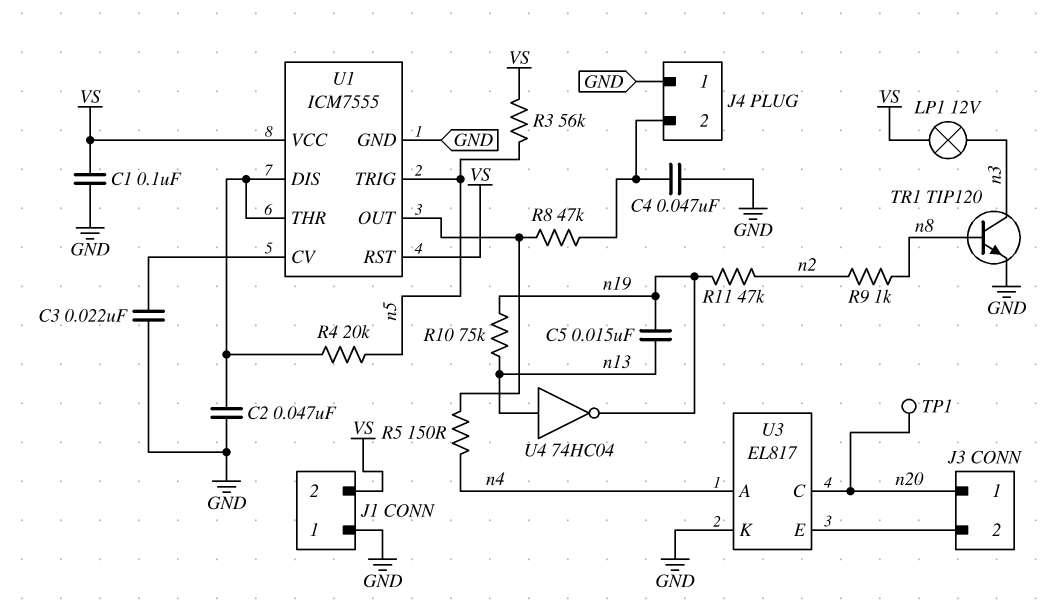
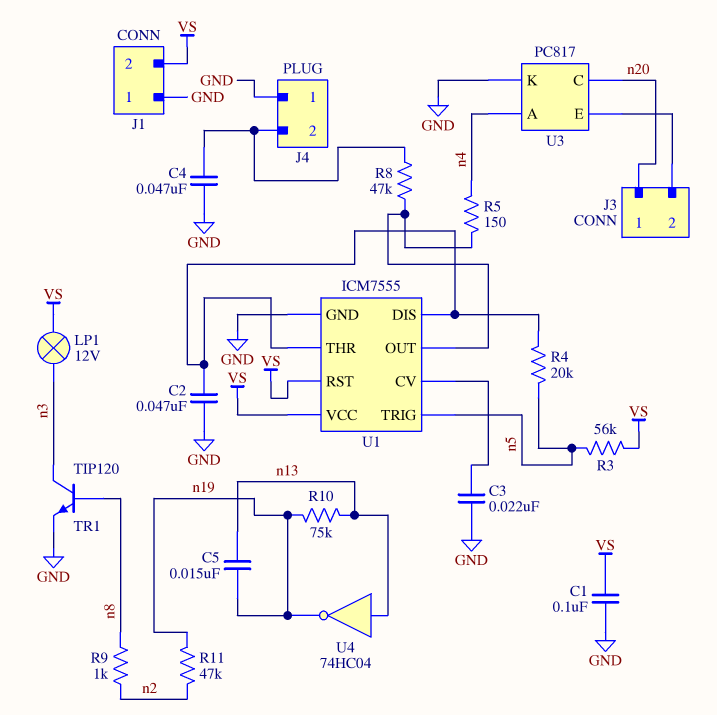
TP1: test point (n20) -> none
U3: EL817 -> PC817

